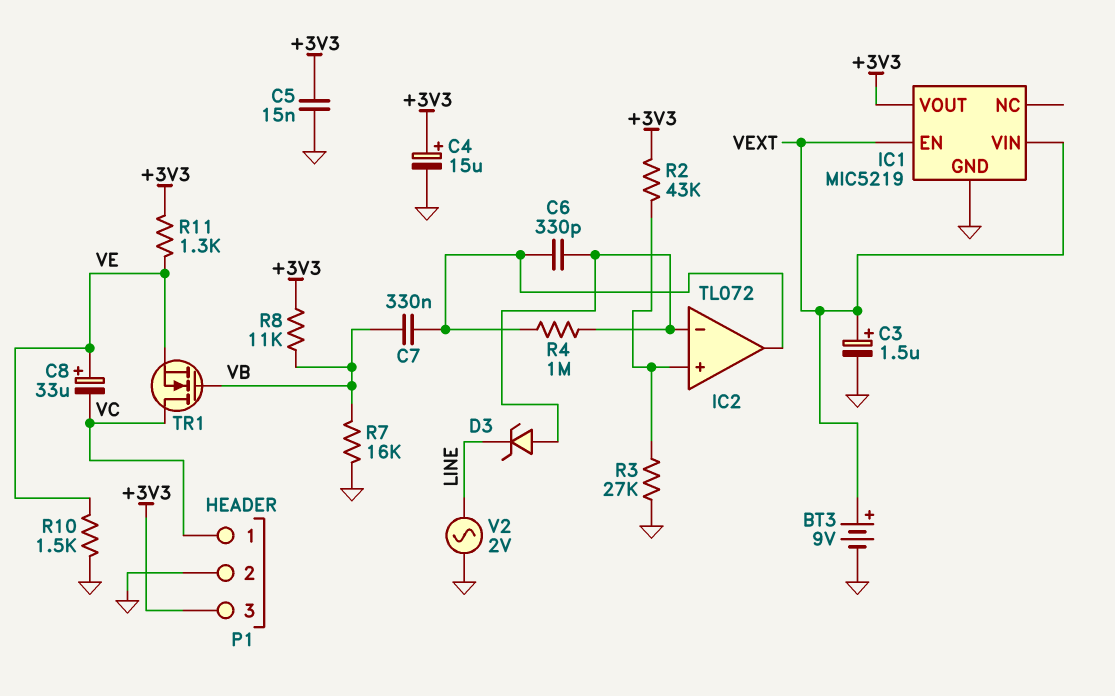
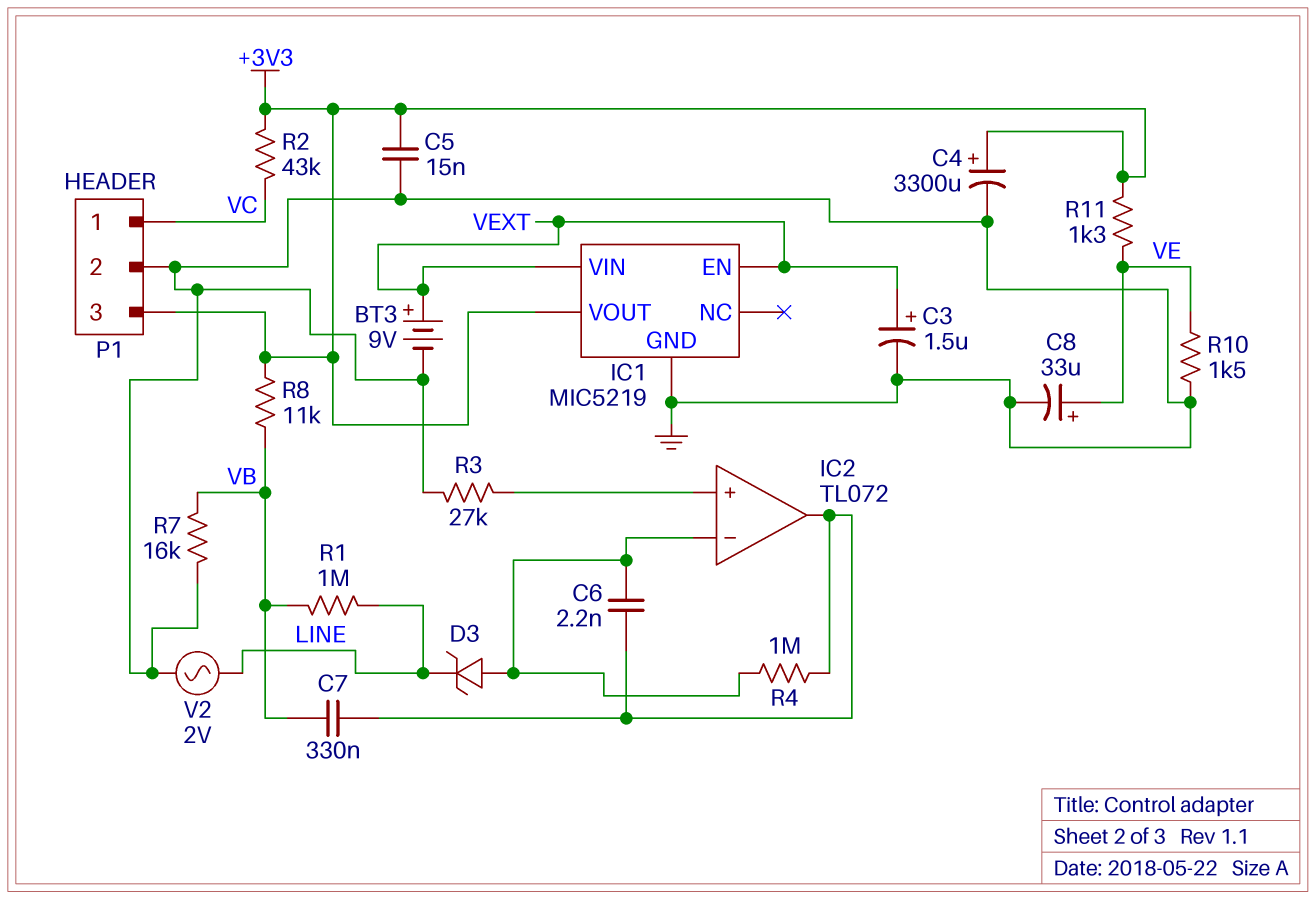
C4: 15uF (plus +3V3, minus GND) -> 3300uF (plus +3V3, minus GND)
C6: 330pF (IC2/in-, IC2/out) -> 2.2nF (IC2/in-, IC2/out)
C8: 33uF (plus VE, minus VC) -> 33uF (plus VE, minus GND)
R1: none -> 1M (LINE, VB)
R2: 43k (+3V3, IC2/in+) -> 43k (+3V3, VC)
TR1: NMOS (G VB, D VC, S VE) -> none

